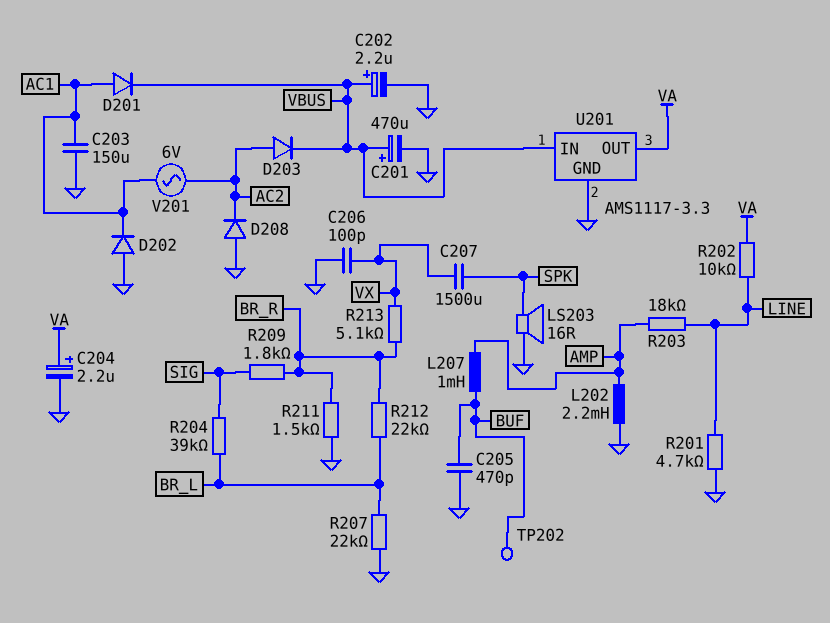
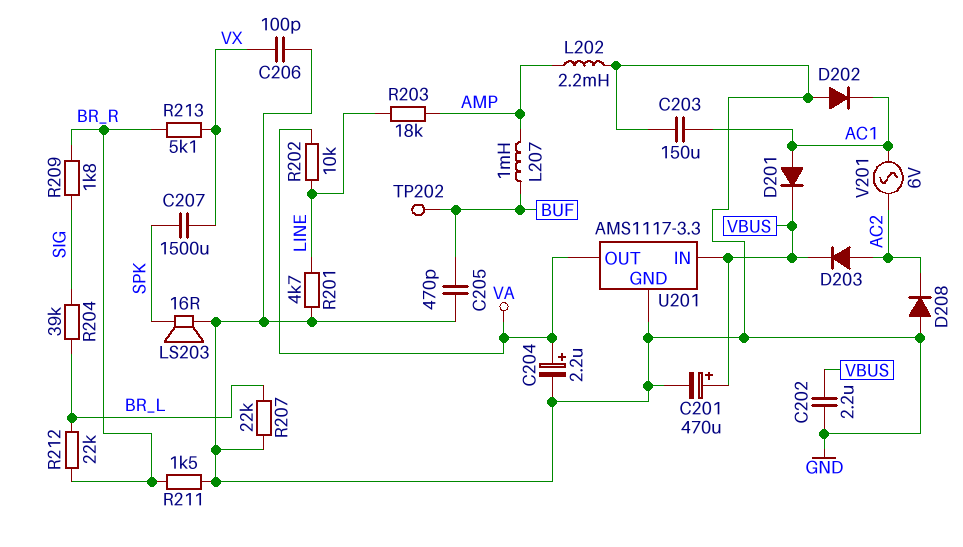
C202: 2.2uF (plus VBUS, minus GND) -> 2.2uF (GND, VBUS)

